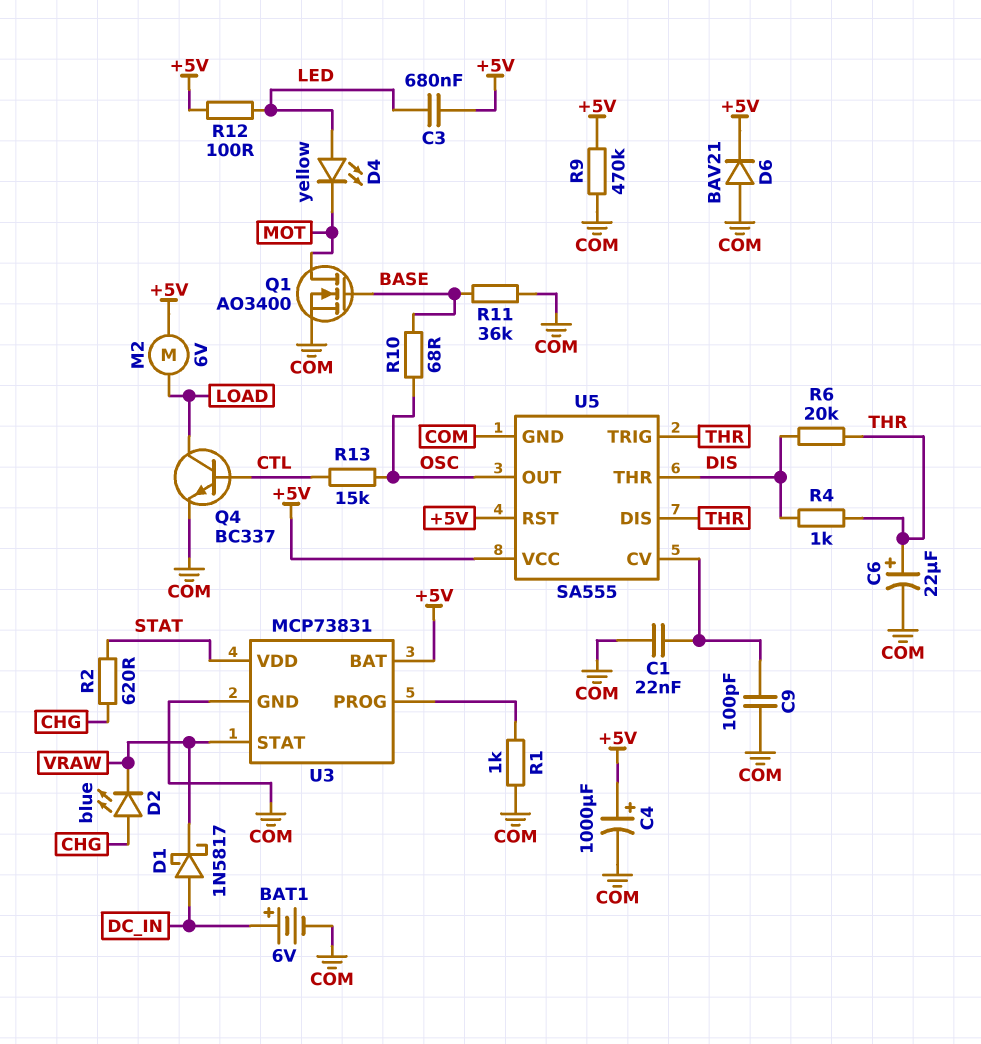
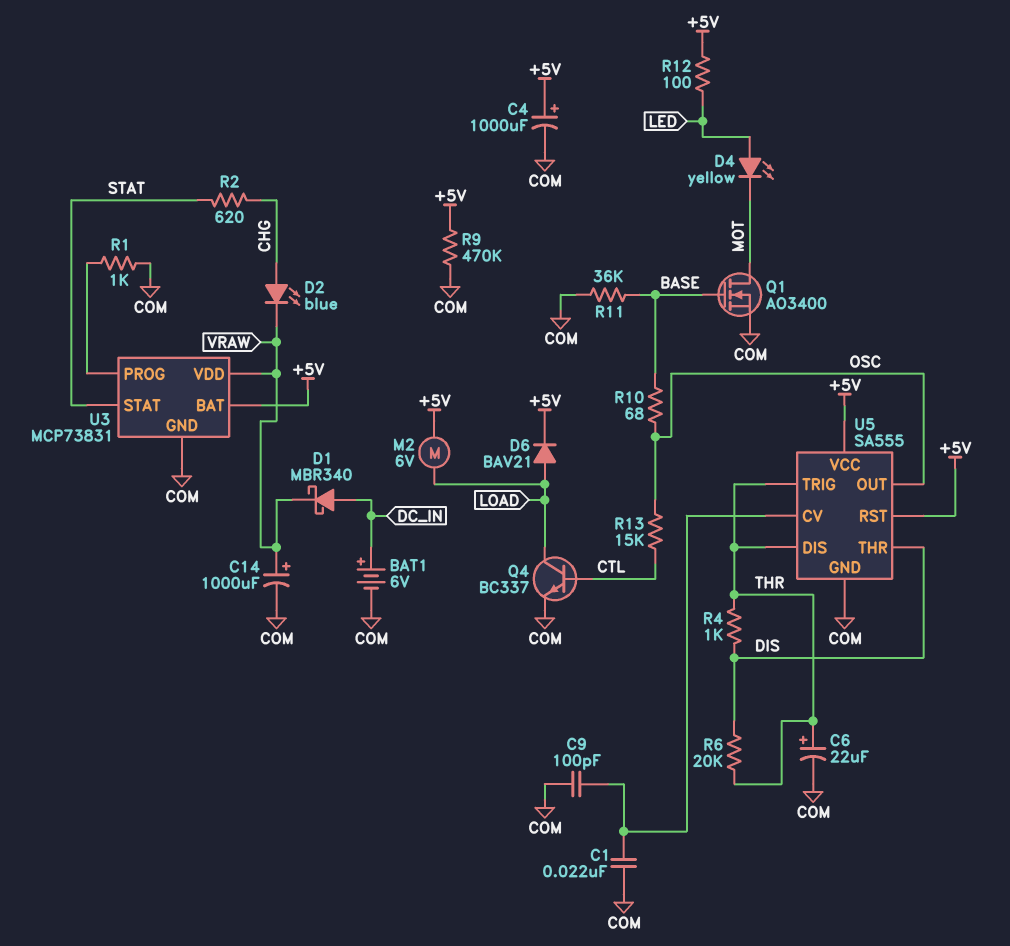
C3: 680nF (+5V, LED) -> none
C14: none -> 1000uF (plus VRAW, minus COM)
D1: schottky 1N5817 (A DC_IN, K VRAW) -> schottky MBR340 (A DC_IN, K VRAW)
D6: diode BAV21 (A COM, K +5V) -> diode BAV21 (A LOAD, K +5V)
U3 pin STAT: VRAW -> STAT
U3 pin VDD: STAT -> VRAW

